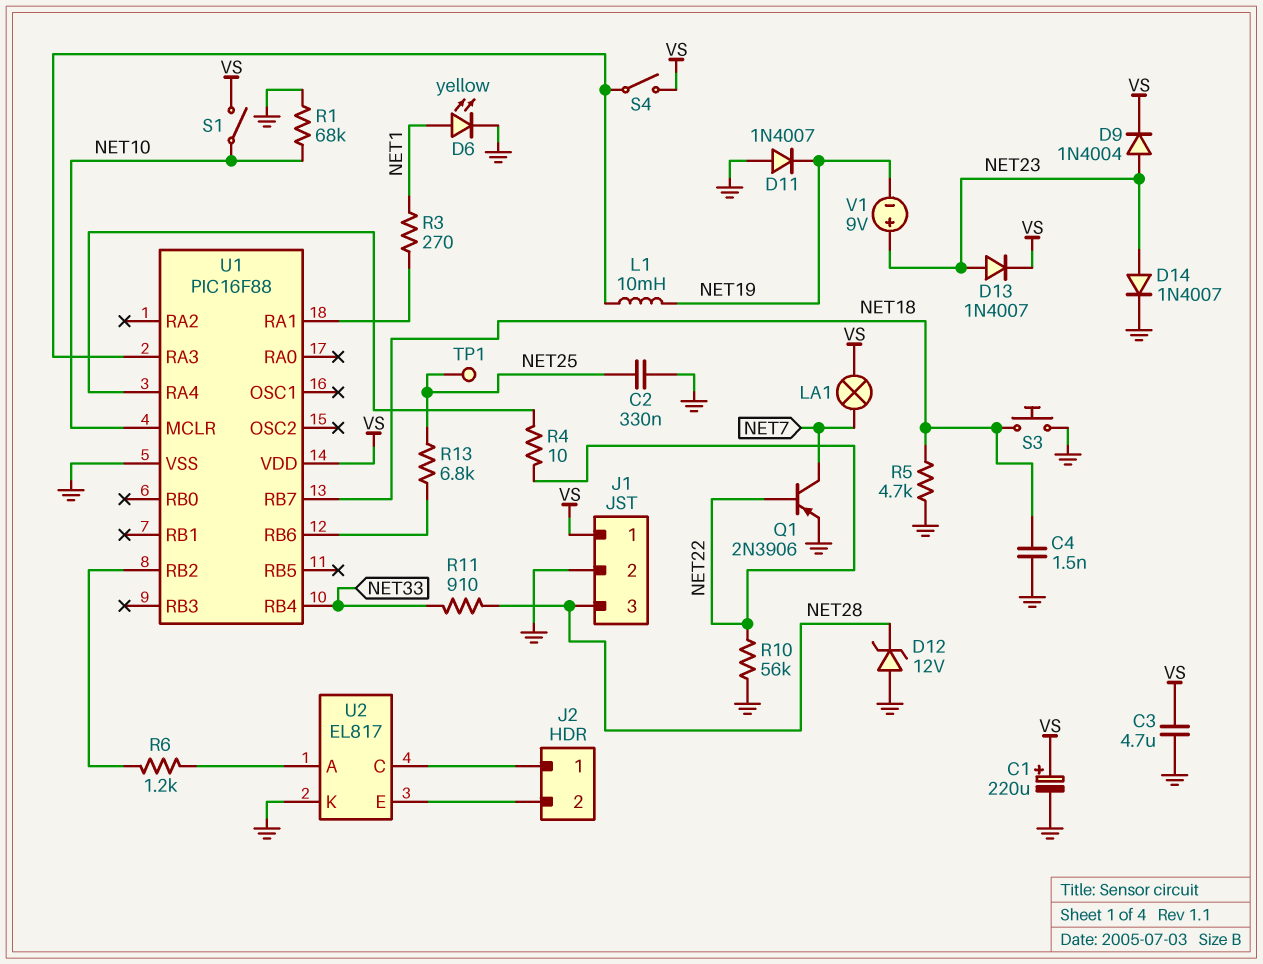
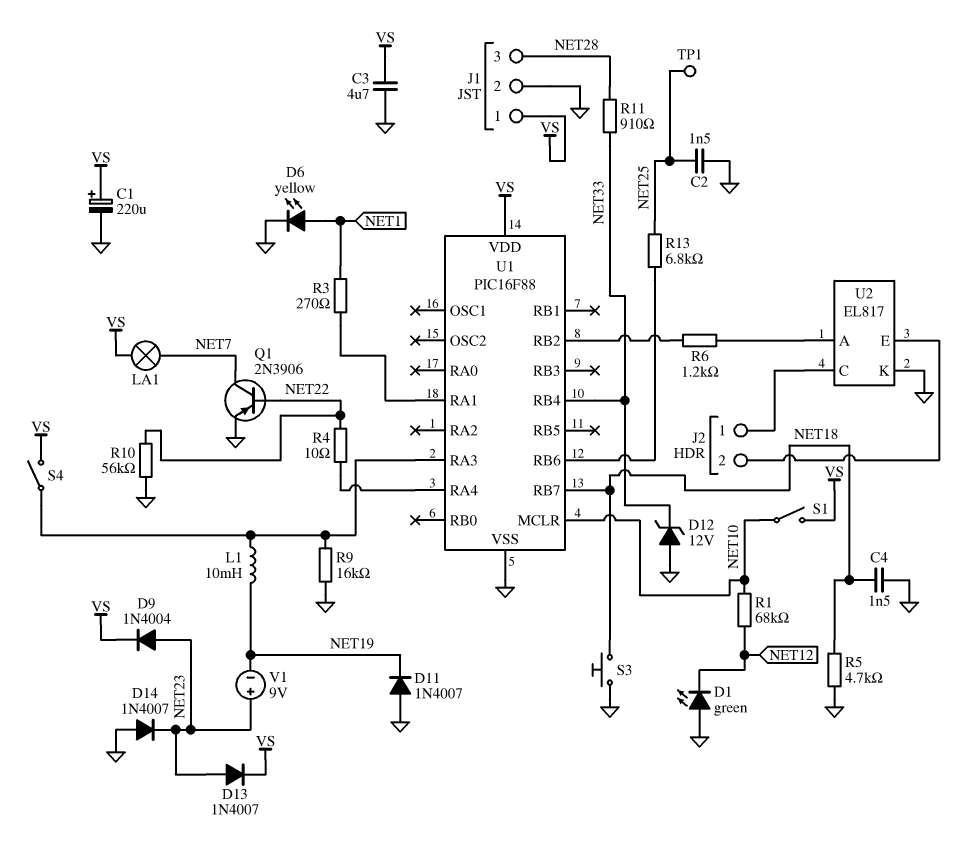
C2: 330nF (GND, NET25) -> 1.5nF (GND, NET25)
D1: none -> LED green (A GND, K NET12)
D12: zener 12V (A GND, K NET28) -> zener 12V (A GND, K NET33)
D14: diode 1N4007 (A NET23, K GND) -> diode 1N4007 (A GND, K NET23)
R1: 68k (GND, NET10) -> 68k (NET10, NET12)
R9: none -> 16k (GND, U1/RA3)

